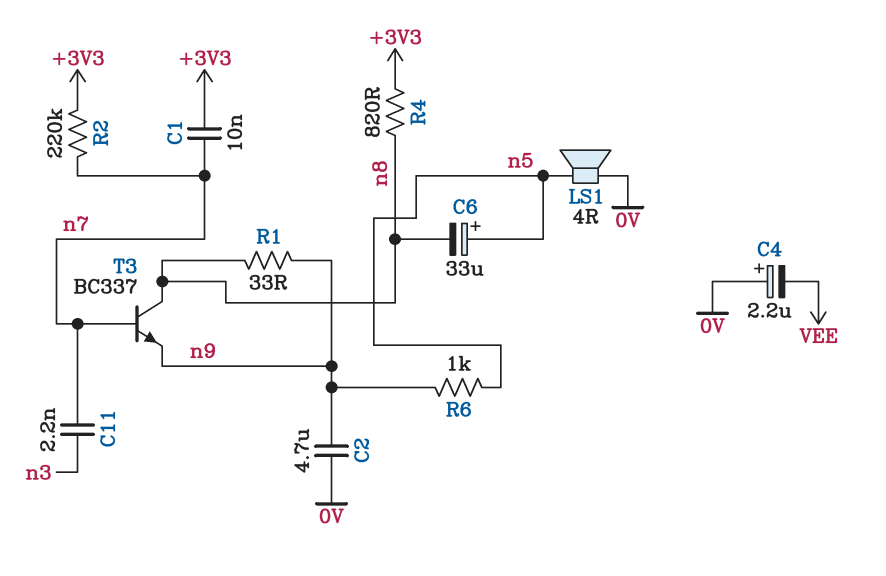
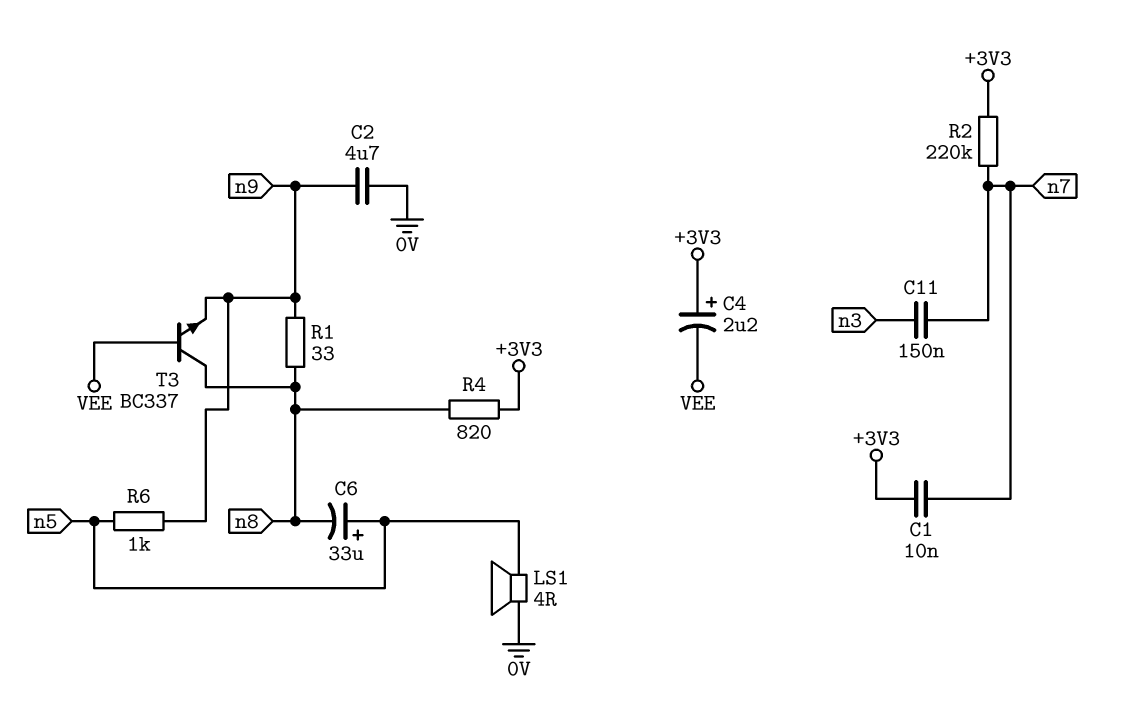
C4: 2.2uF (plus 0V, minus VEE) -> 2.2uF (plus +3V3, minus VEE)
C11: 2.2nF (n3, n7) -> 150nF (n3, n7)
T3: NPN BC337 (B n7, C n8, E n9) -> NPN BC337 (B VEE, C n8, E n9)

